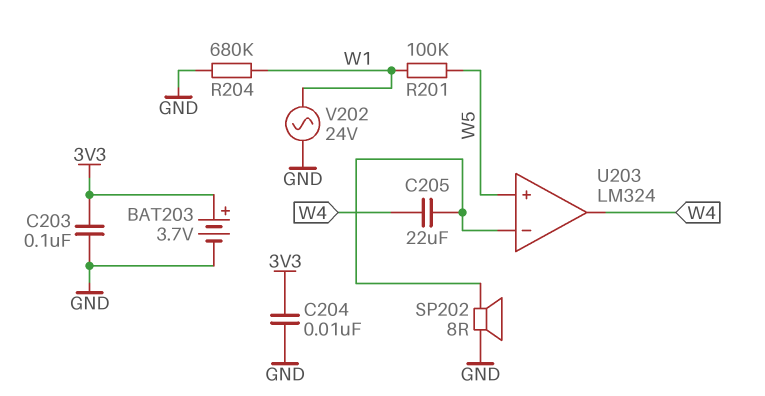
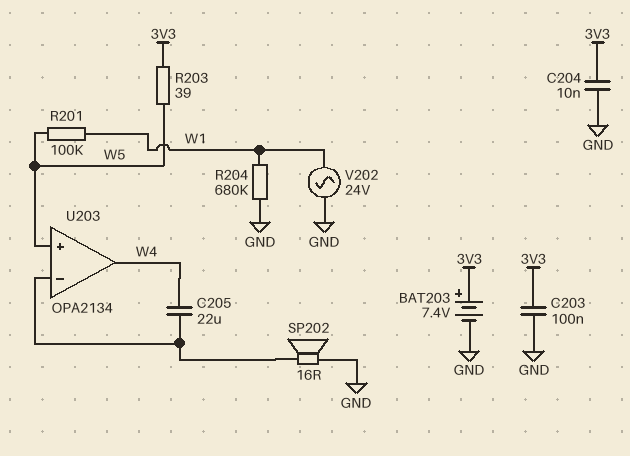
BAT203: 3.7V (plus 3V3, minus GND) -> 7.4V (plus 3V3, minus GND)
R203: none -> 39 (3V3, W5)
SP202: speaker 8R (GND, U203/in-) -> speaker 16R (GND, U203/in-)
U203: LM324 -> OPA2134

